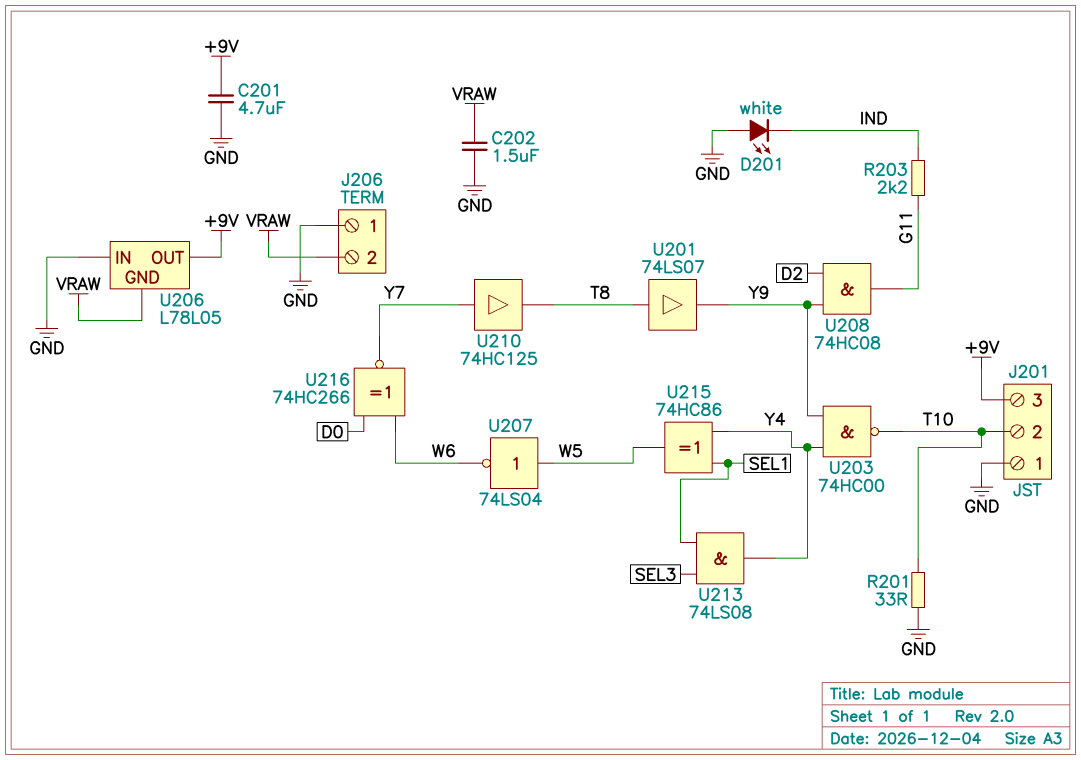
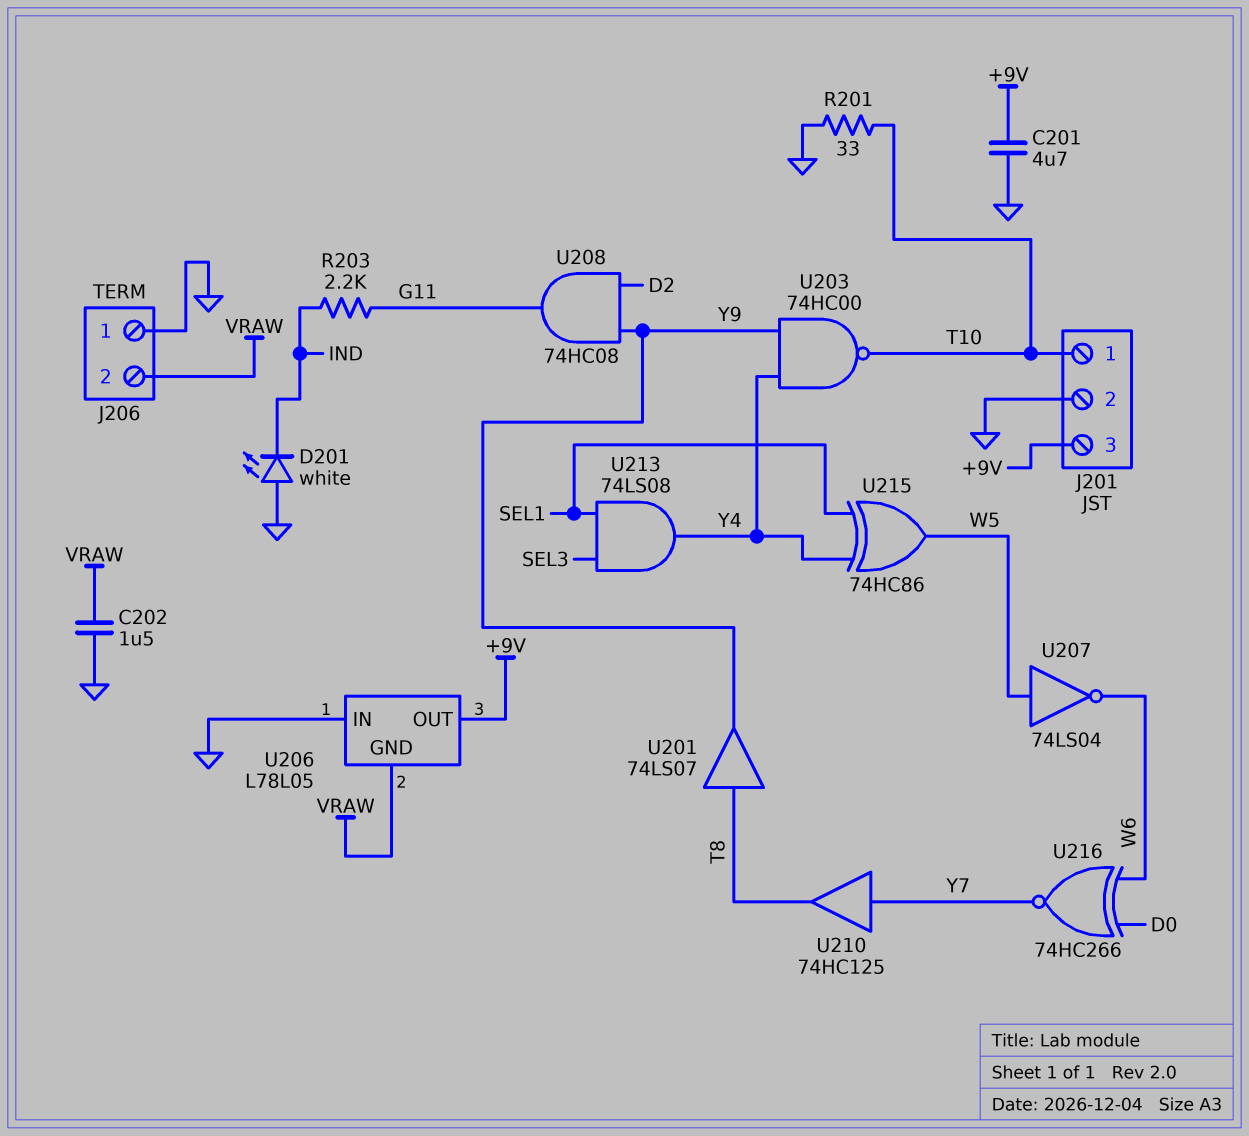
J201 pin 1: GND -> T10
J201 pin 2: T10 -> GND

